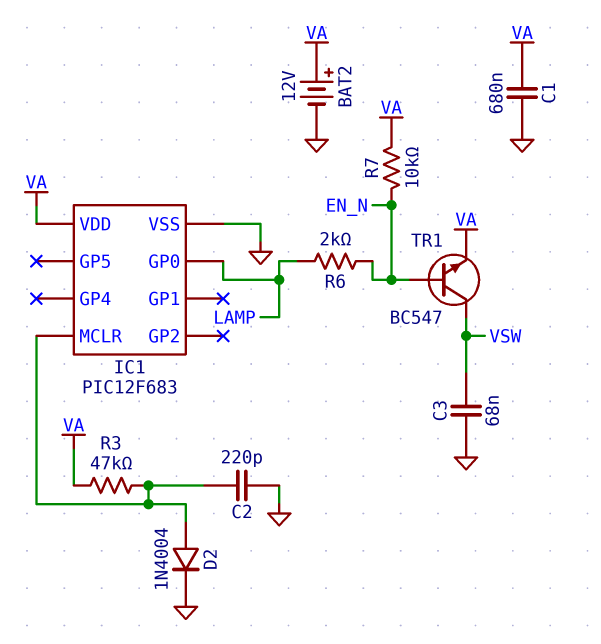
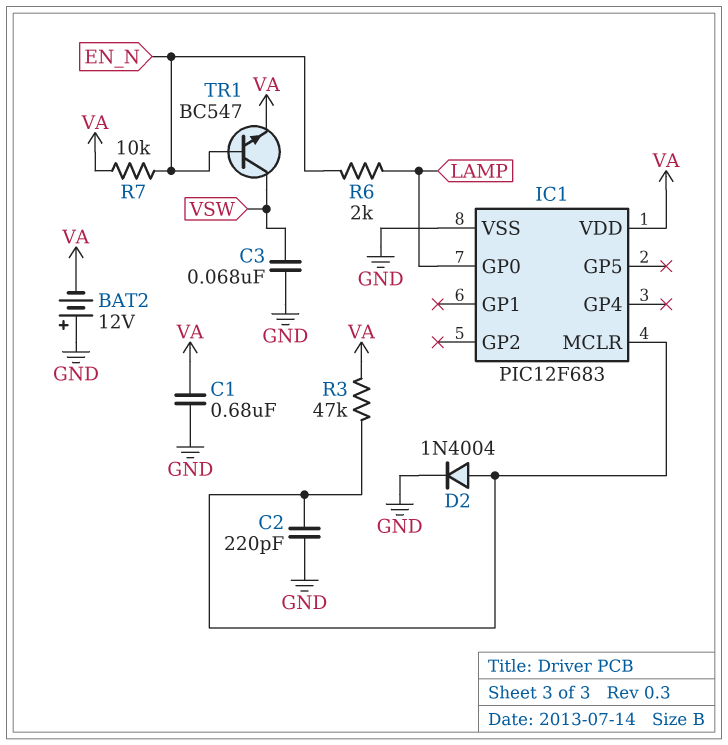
BAT2: 12V (plus VA, minus GND) -> 12V (plus GND, minus VA)

